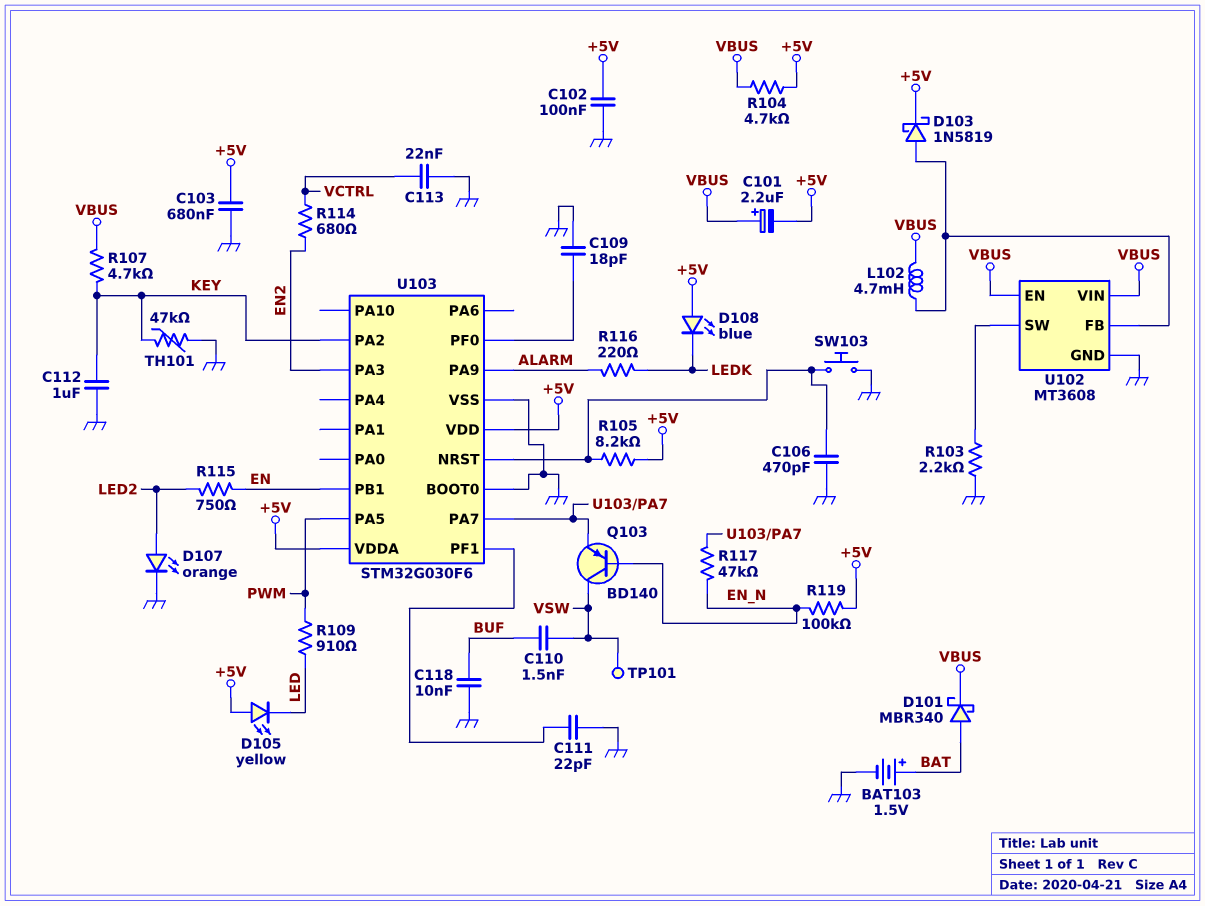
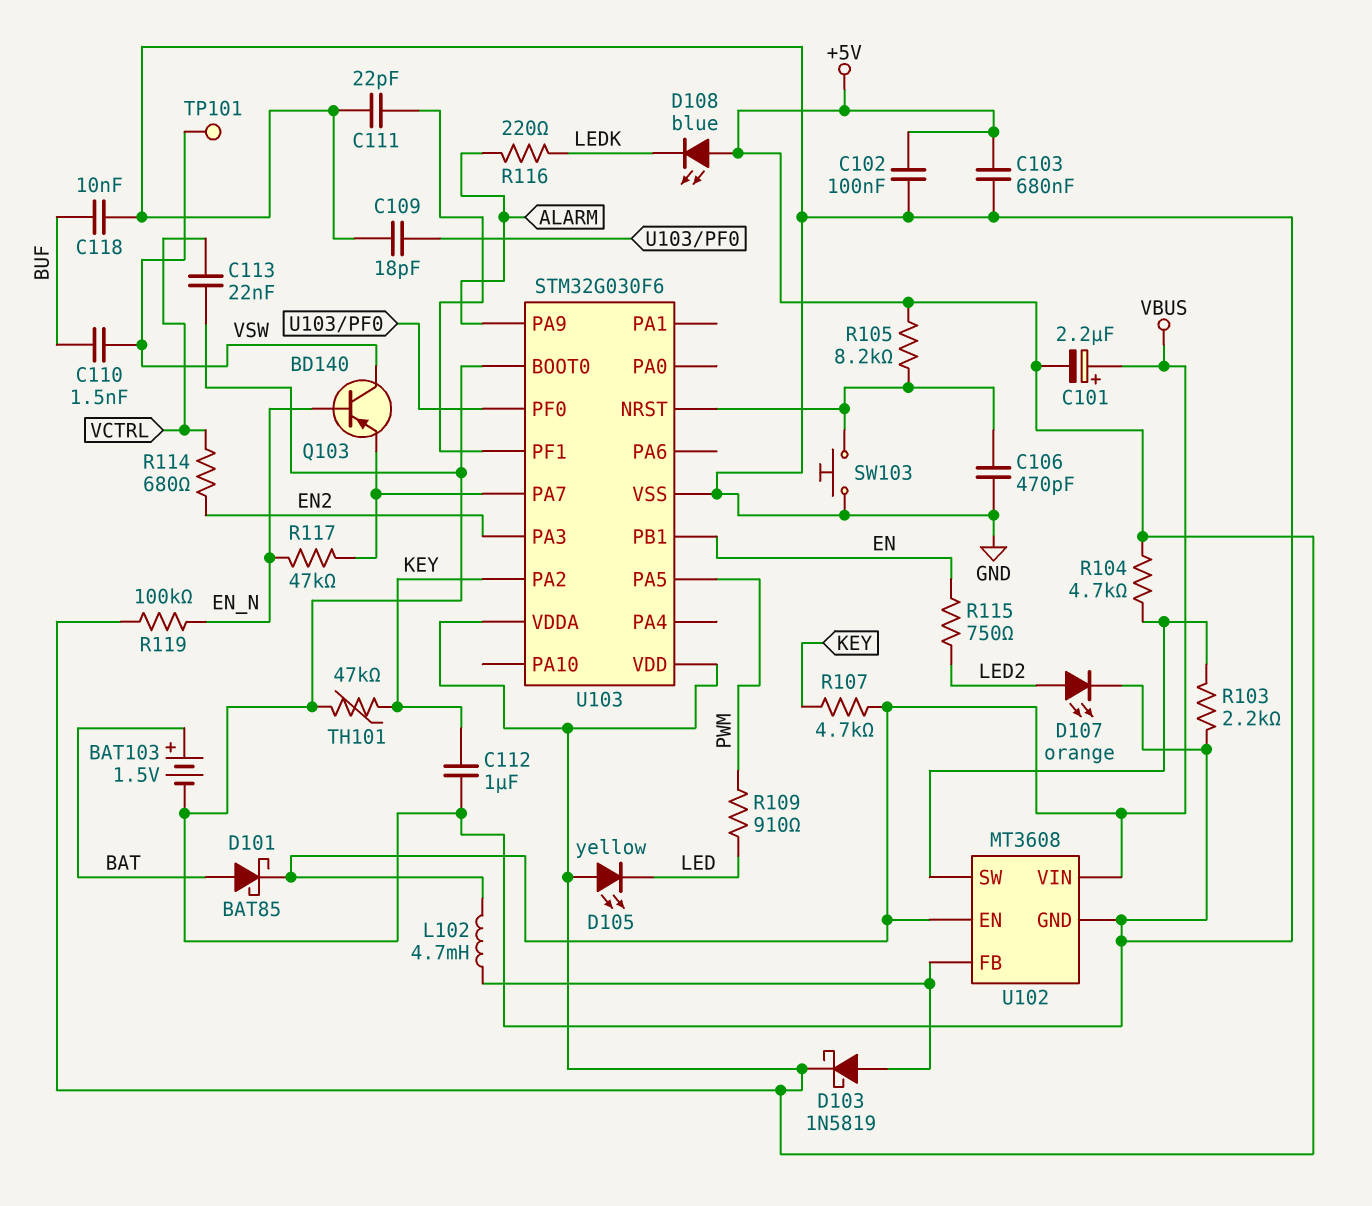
D101: schottky MBR340 (A BAT, K VBUS) -> schottky BAT85 (A BAT, K VBUS)
R104: 4.7k (+5V, VBUS) -> 4.7k (+5V, U102/SW)

